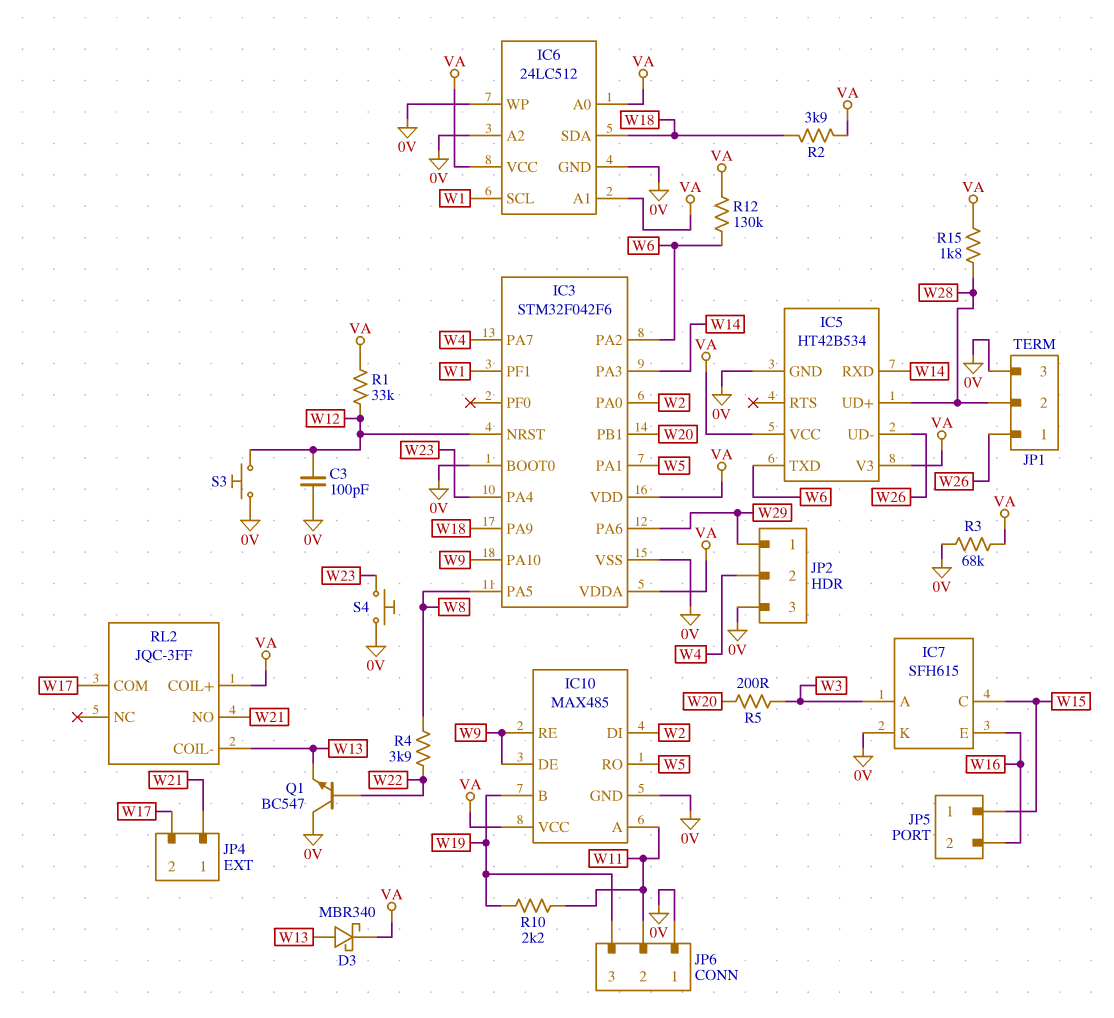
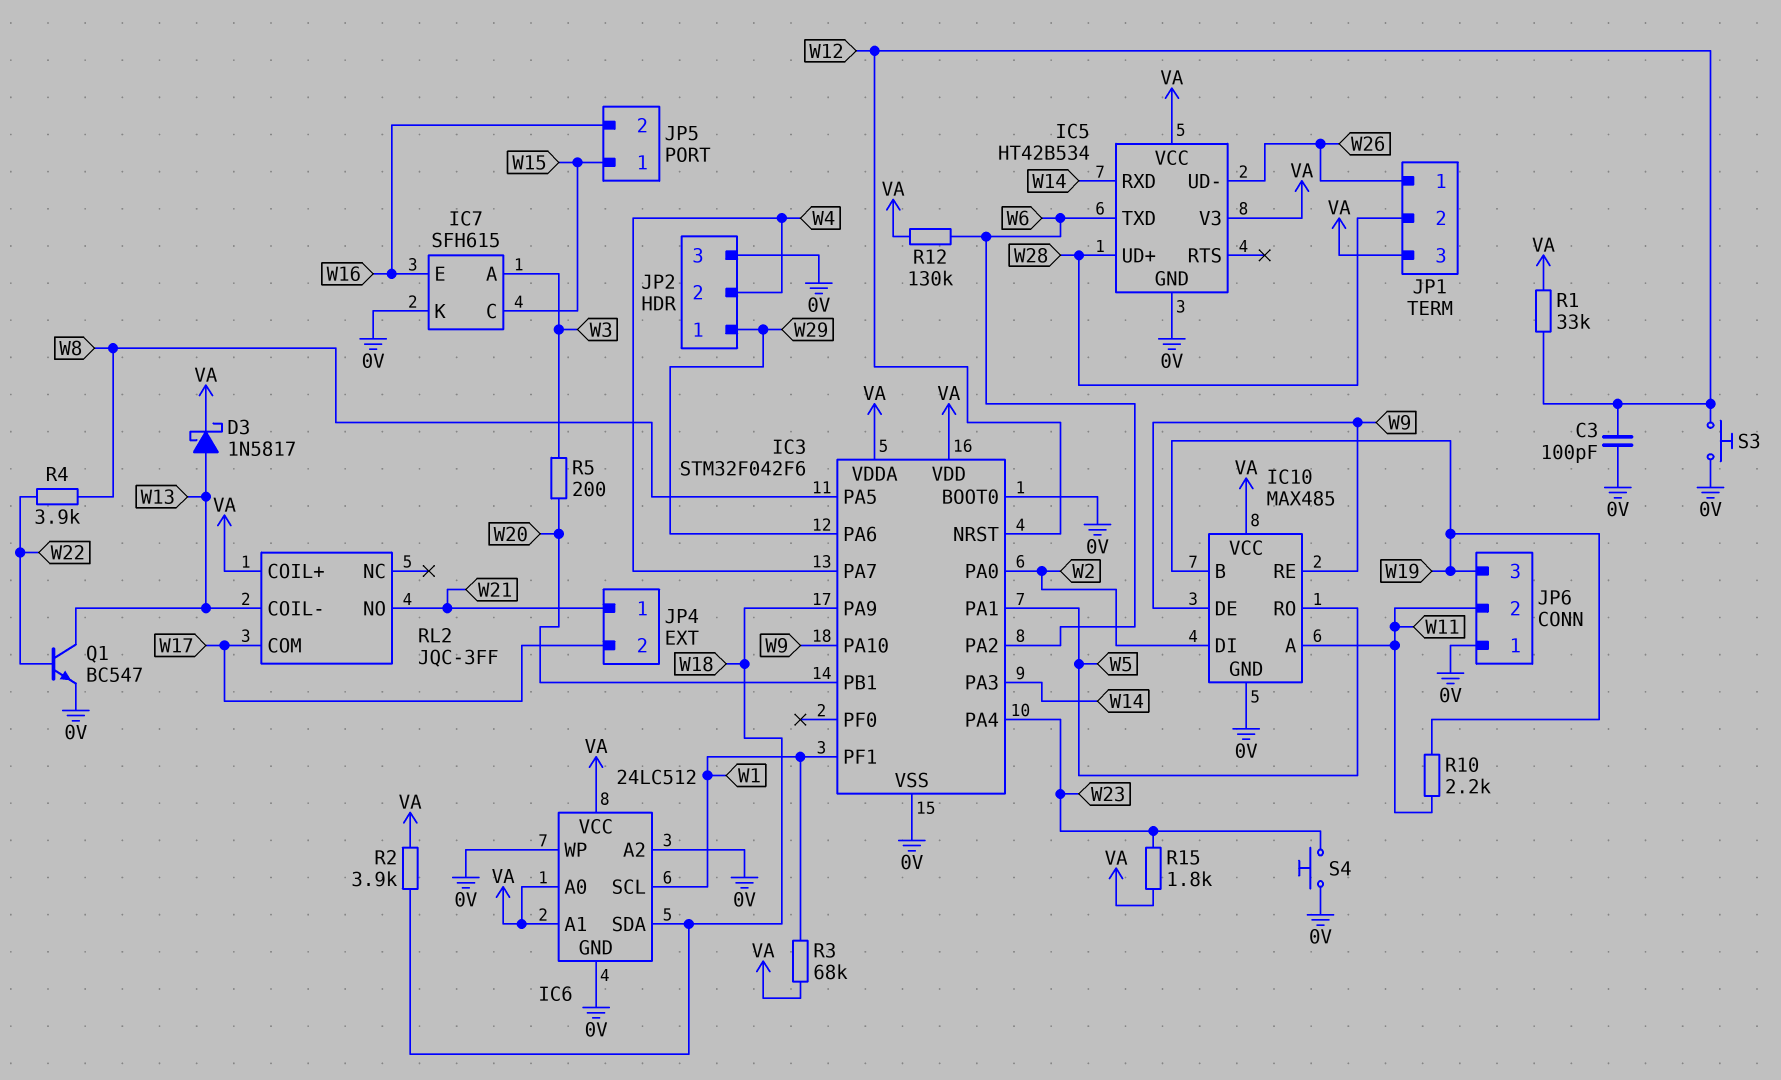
D3: schottky MBR340 (A W13, K VA) -> schottky 1N5817 (A W13, K VA)
JP1 pin 3: 0V -> VA
Q1: NPN BC547 (B W22, C 0V, E W13) -> NPN BC547 (B W22, C W13, E 0V)
R3: 68k (0V, VA) -> 68k (VA, W1)
R15: 1.8k (VA, W28) -> 1.8k (VA, W23)

